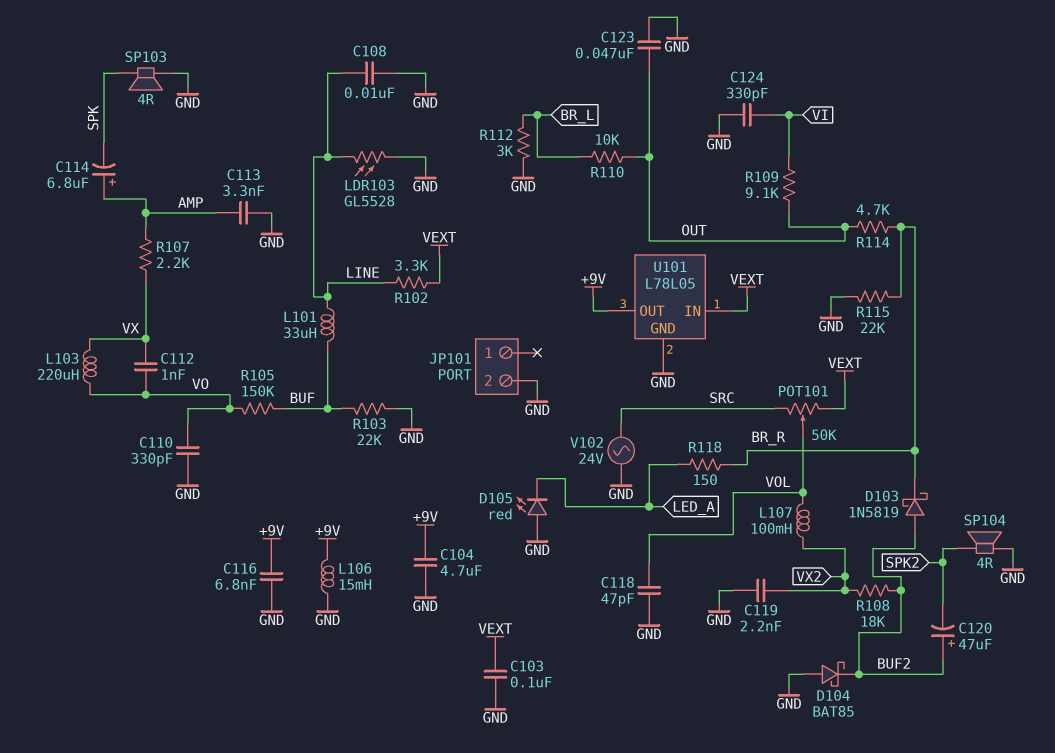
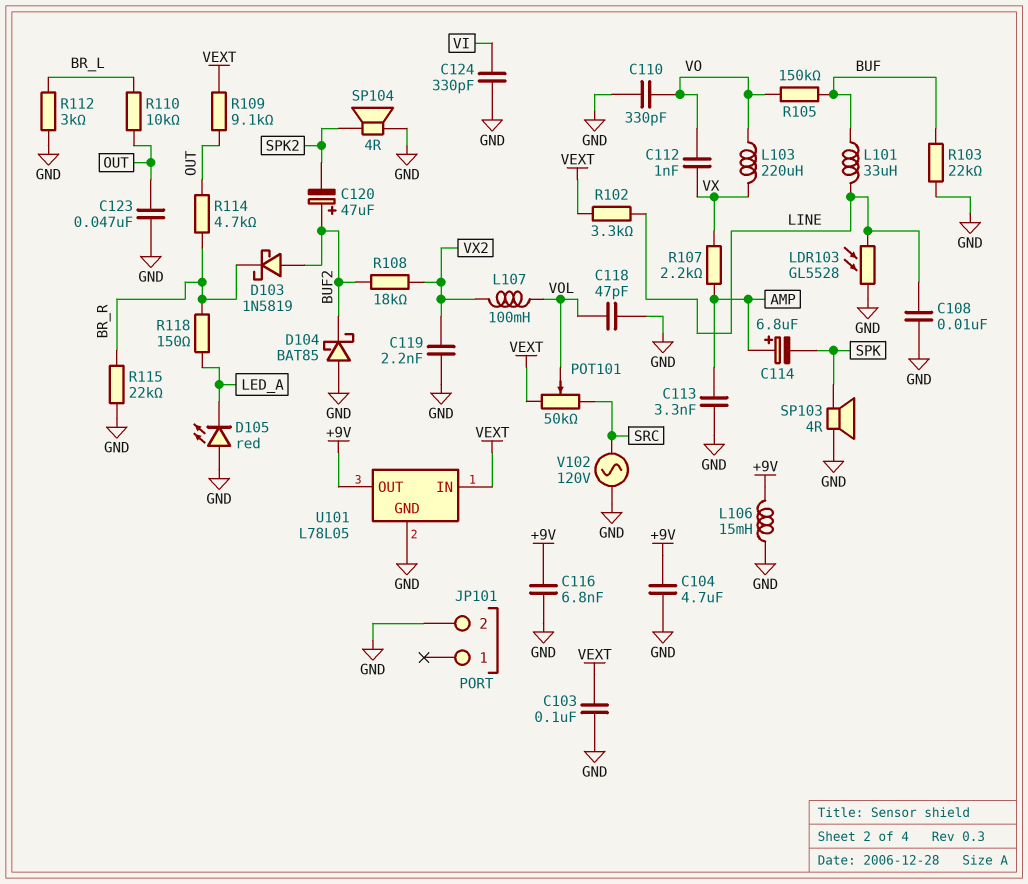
R109: 9.1k (OUT, VI) -> 9.1k (OUT, VEXT)
V102: AC 24V (GND, SRC) -> AC 120V (GND, SRC)

